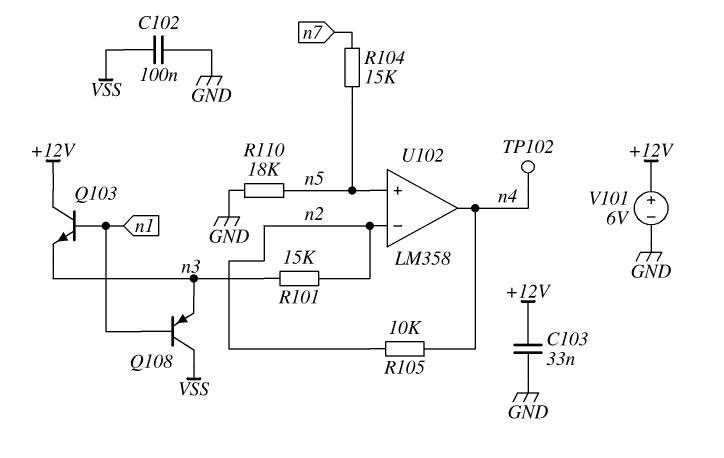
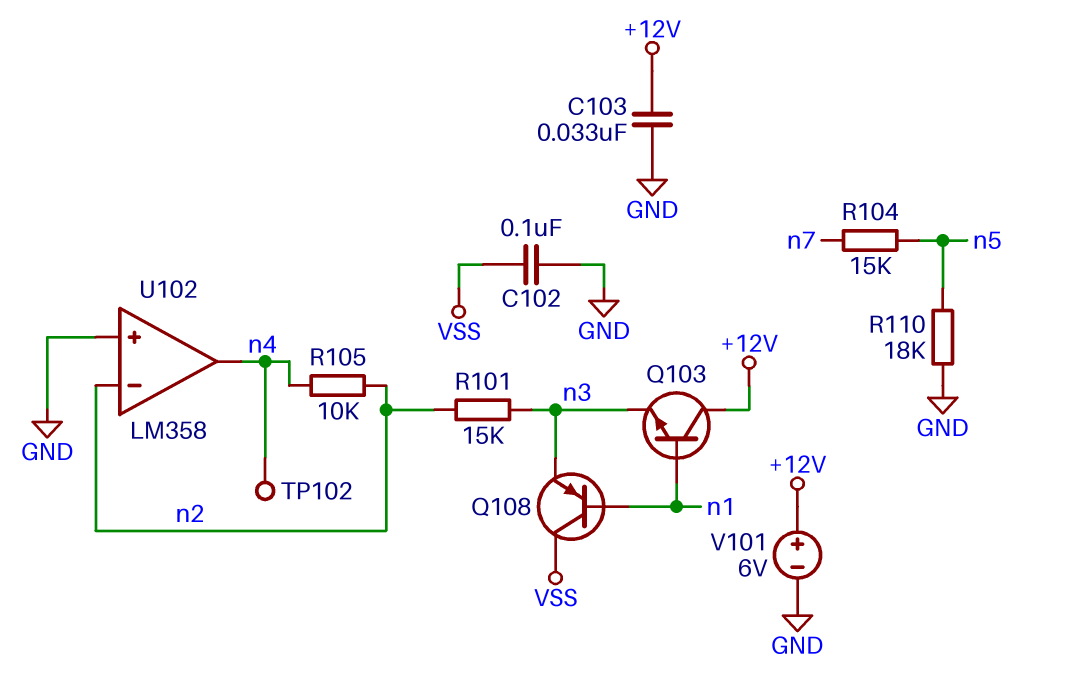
U102 pin in+: n5 -> GND

